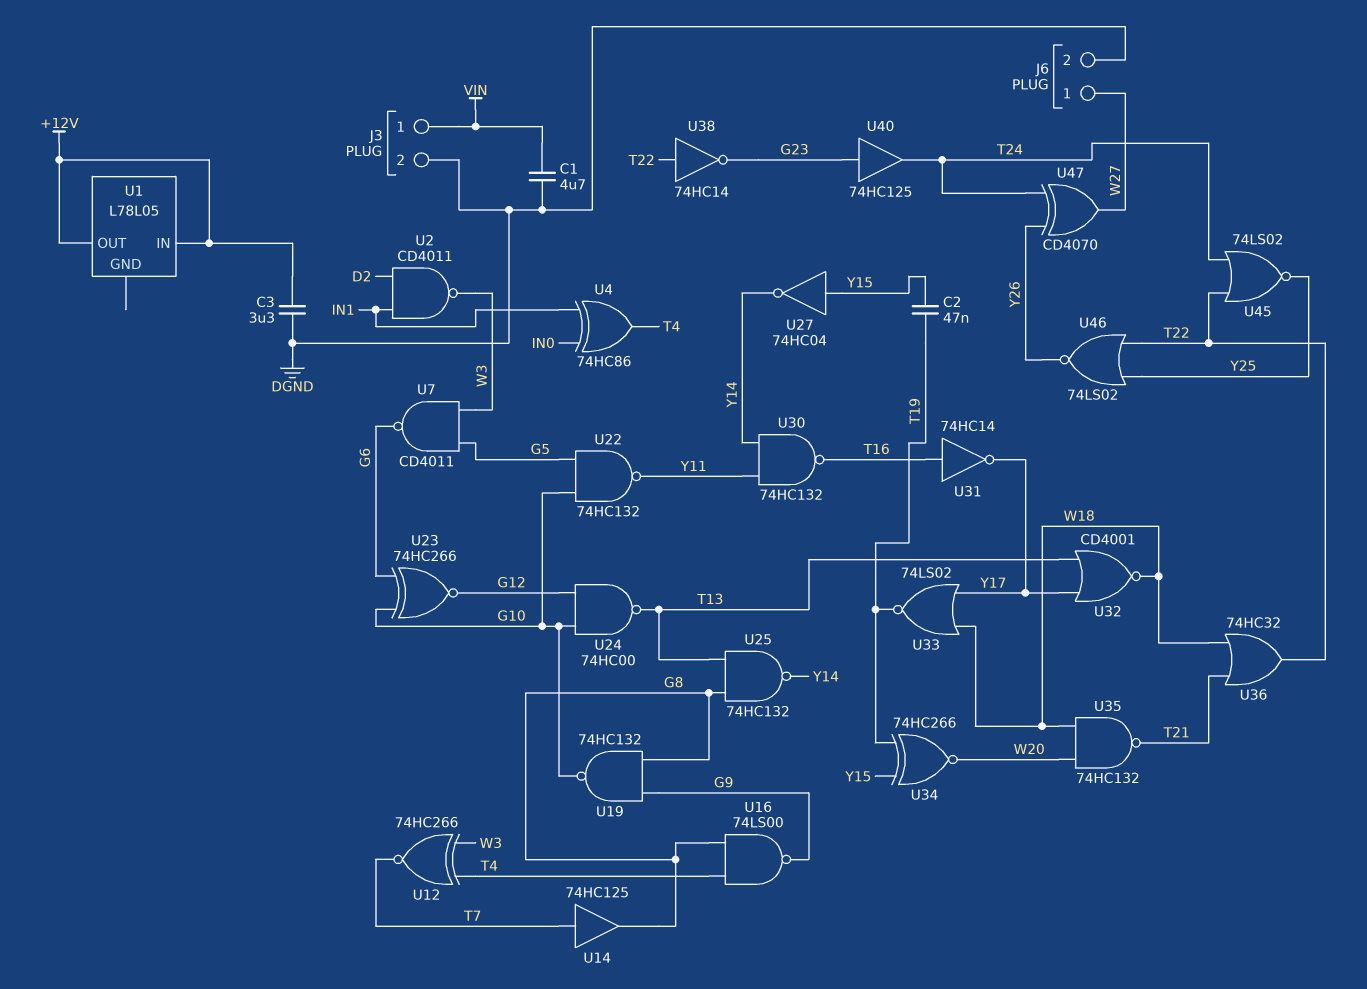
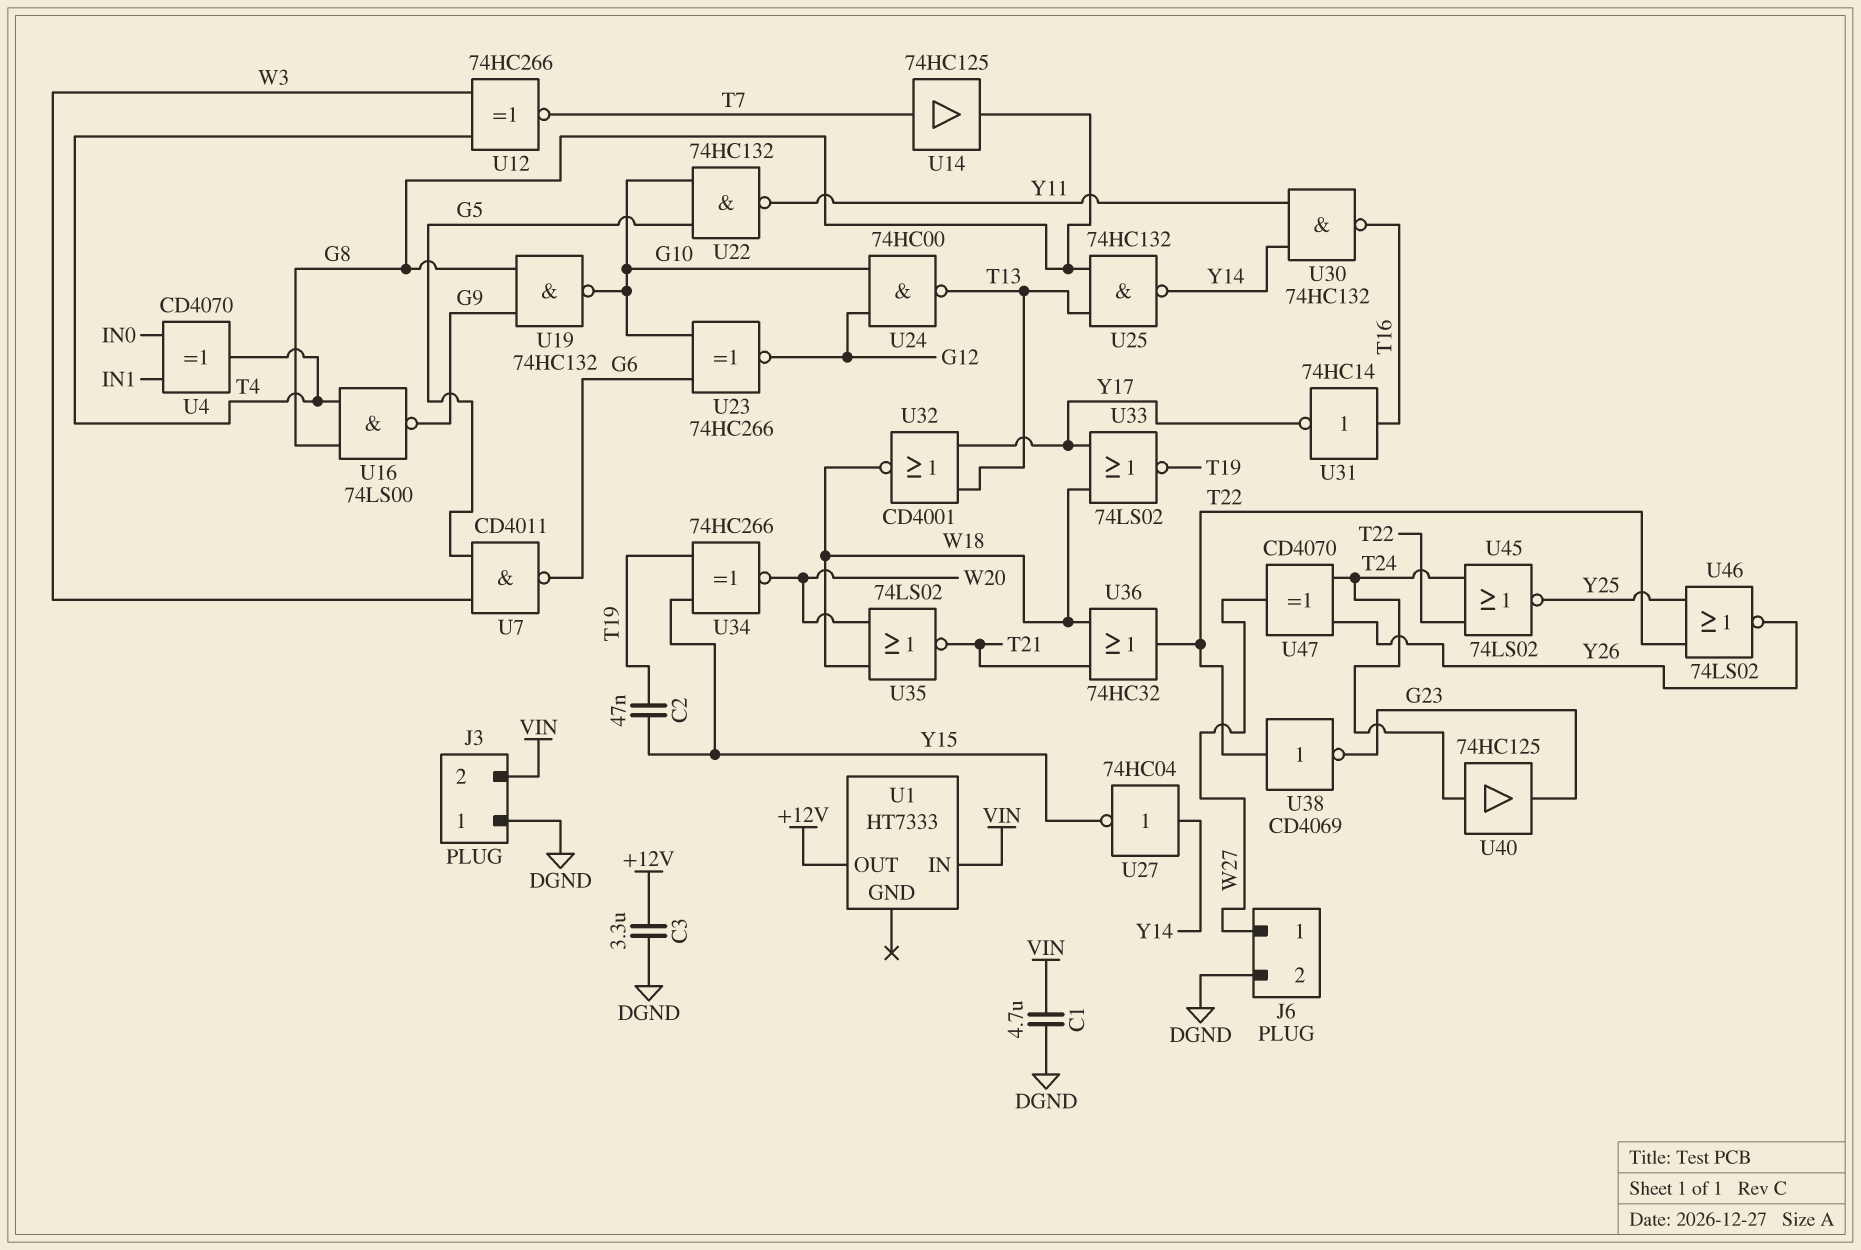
J3 pin 1: VIN -> DGND
J3 pin 2: DGND -> VIN
U1: L78L05 -> HT7333
U1 pin IN: +12V -> VIN
U2: NAND CD4011 (in D2, in IN1, out W3) -> none
U4: XOR 74HC86 (in IN0, in IN1, out T4) -> XOR CD4070 (in IN0, in IN1, out T4)
U27: NOT 74HC04 (in Y15, out Y14) -> NOT 74HC04 (in Y14, out Y15)
U35: NAND 74HC132 (in W18, in W20, out T21) -> NOR 74LS02 (in W18, in W20, out T21)
U38: NOT 74HC14 (in T22, out G23) -> NOT CD4069 (in T22, out G23)
U40: buffer 74HC125 (in G23, out T24) -> buffer 74HC125 (in T24, out G23)

